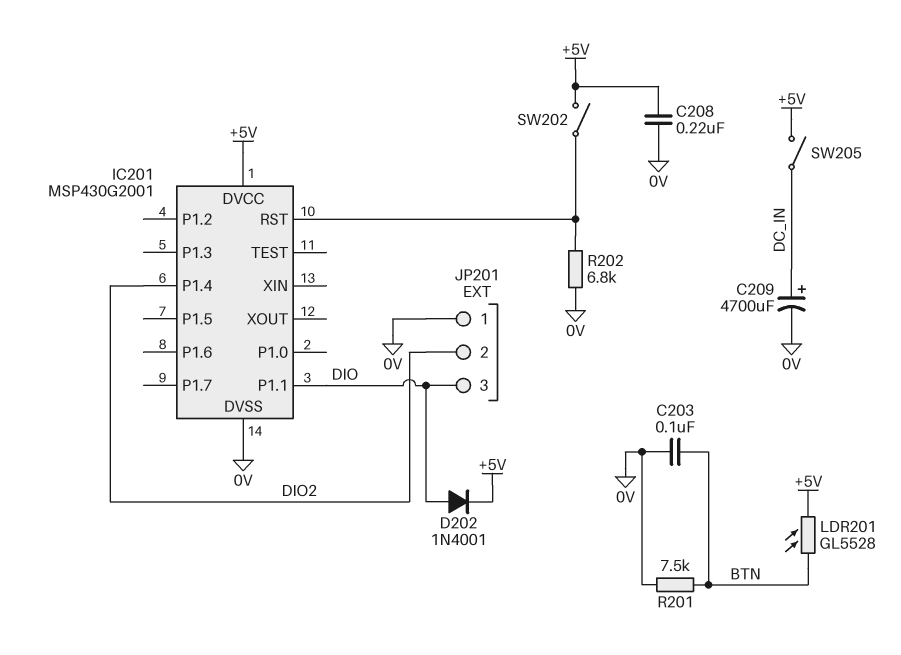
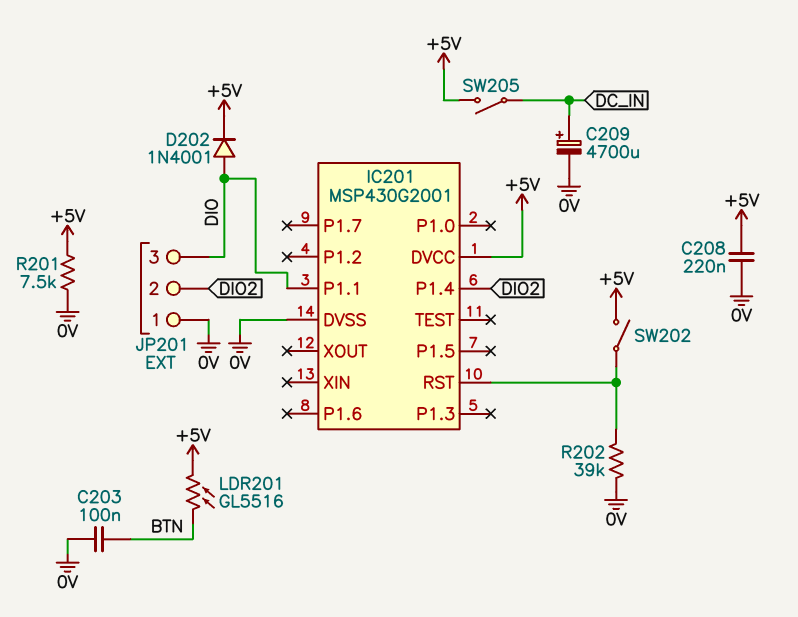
LDR201: GL5528 (+5V, BTN) -> GL5516 (+5V, BTN)
R201: 7.5k (0V, BTN) -> 7.5k (+5V, 0V)
R202: 6.8k (0V, IC201/RST) -> 39k (0V, IC201/RST)

